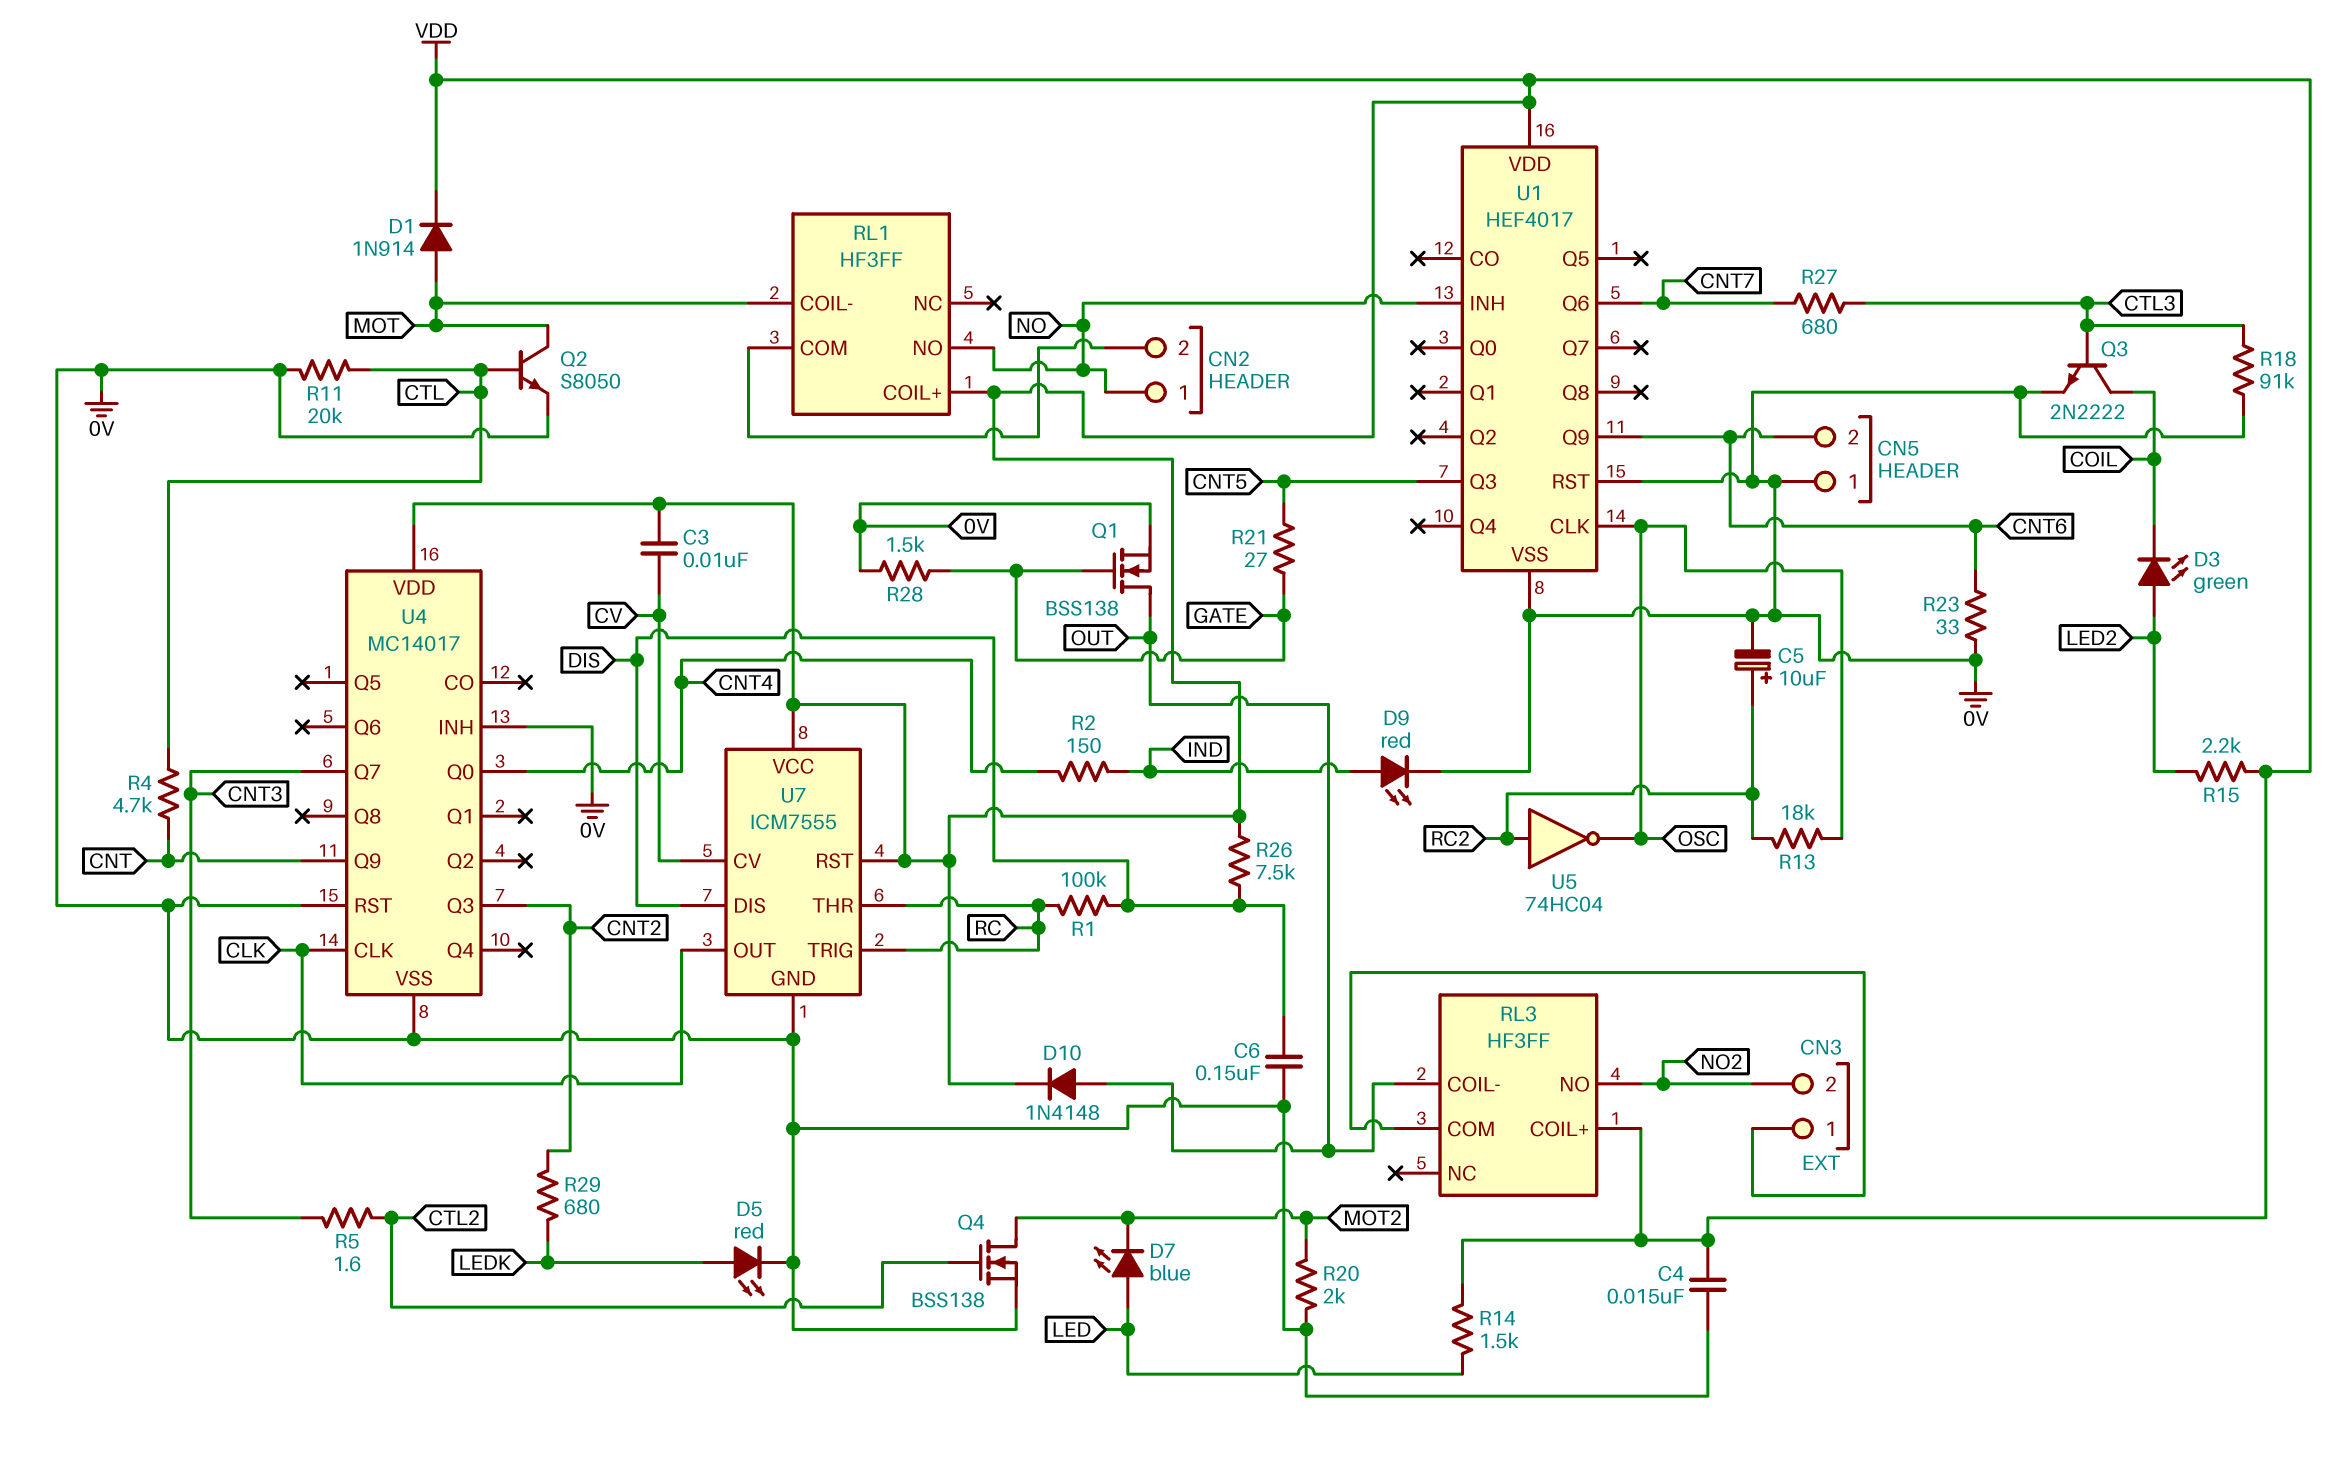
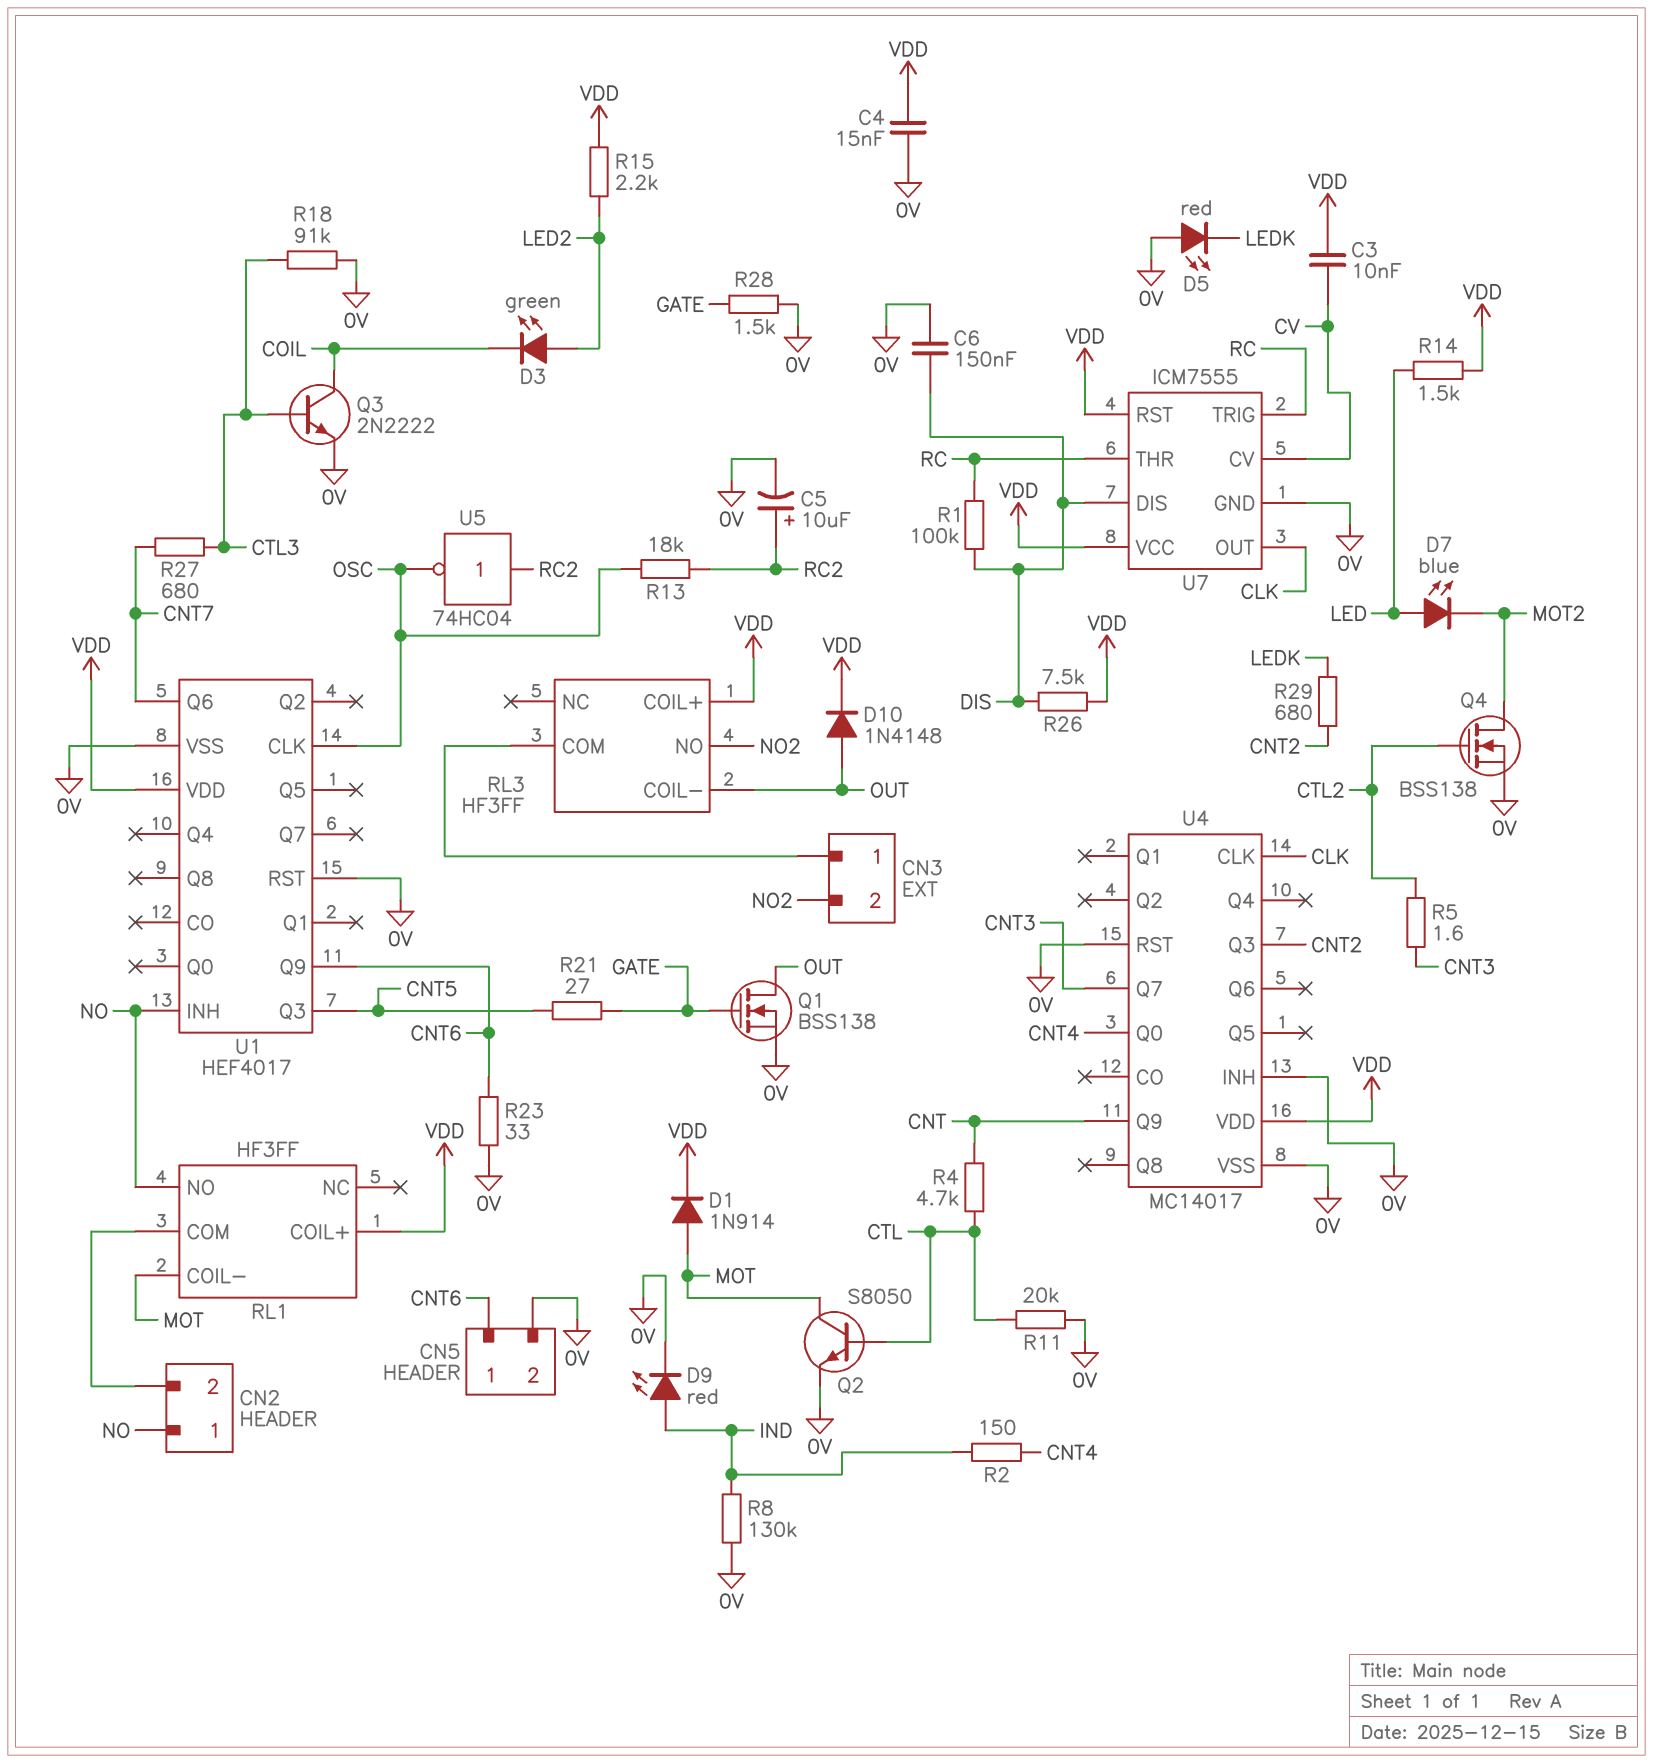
CN5 pin 1: 0V -> CNT6
CN5 pin 2: CNT6 -> 0V
D5: LED red (A LEDK, K 0V) -> LED red (A 0V, K LEDK)
R8: none -> 130k (0V, IND)
R20: 2k (0V, MOT2) -> none

